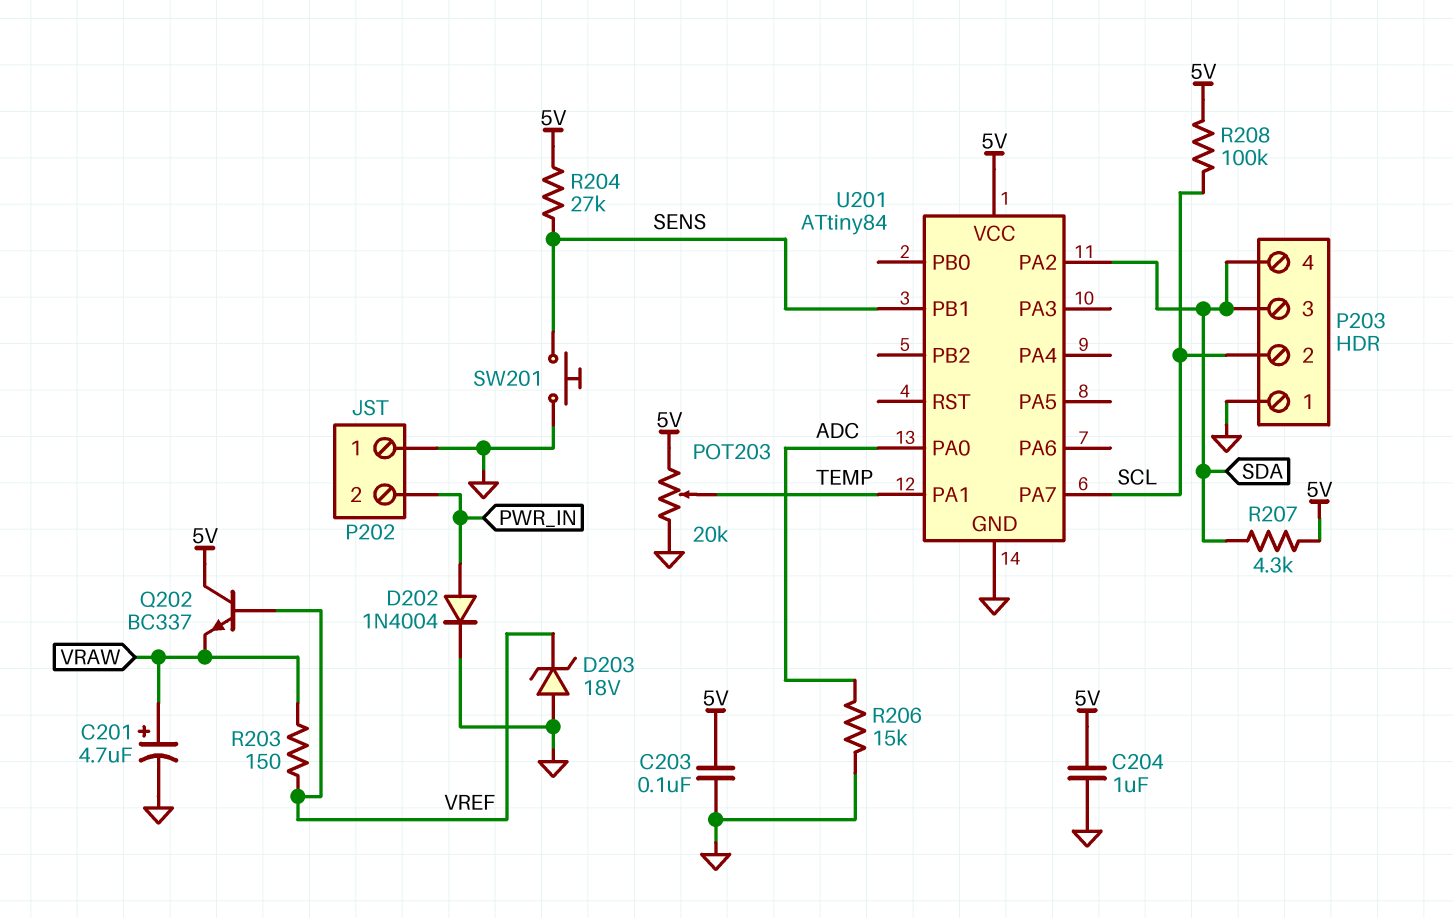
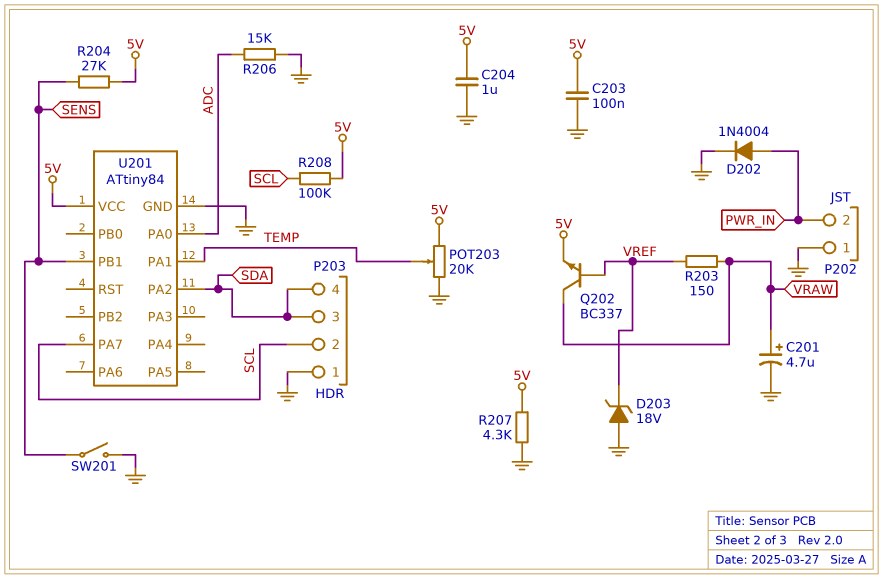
Q202: NPN BC337 (B VREF, C 5V, E VRAW) -> NPN BC337 (B VREF, C VRAW, E 5V)
R207: 4.3k (5V, SDA) -> 4.3k (5V, GND)
SW201: button (GND, SENS) -> switch (GND, SENS)

